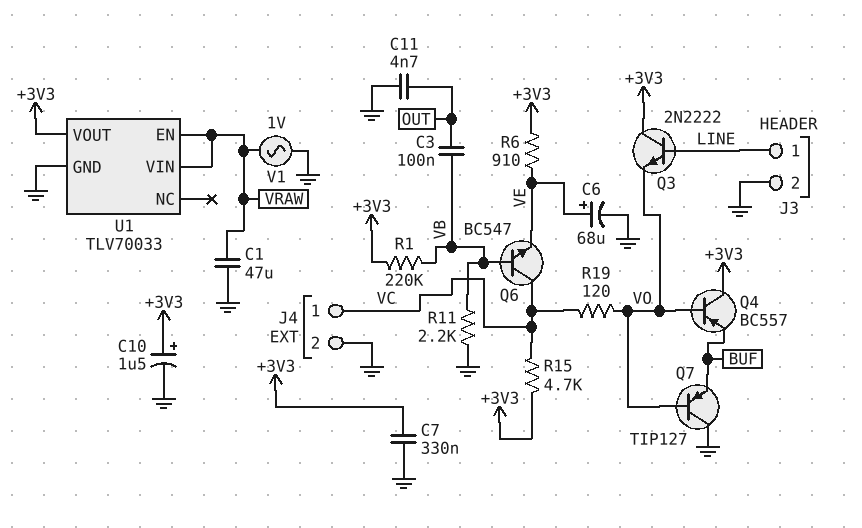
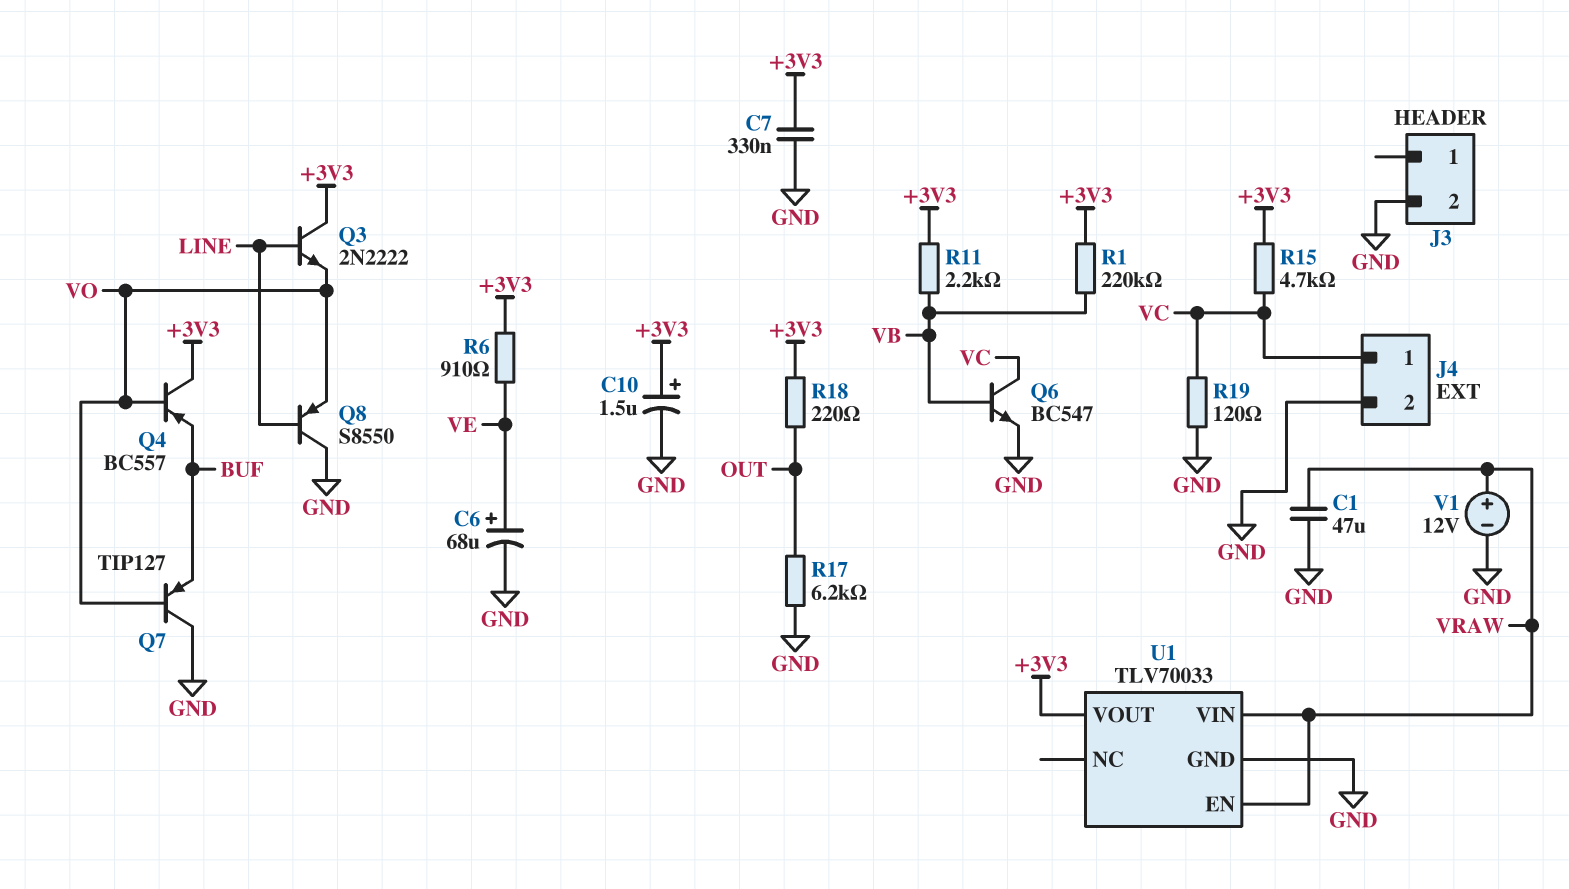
C3: 100nF (OUT, VB) -> none
C11: 4.7nF (GND, OUT) -> none
J3 pin 1: LINE -> none
Q6: NPN BC547 (B VB, C VC, E VE) -> NPN BC547 (B VB, C VC, E GND)
Q8: none -> PNP S8550 (B LINE, C GND, E VO)
R11: 2.2k (GND, VB) -> 2.2k (+3V3, VB)
R17: none -> 6.2k (GND, OUT)
R18: none -> 220 (+3V3, OUT)
R19: 120 (VC, VO) -> 120 (GND, VC)
V1: AC 1V (GND, VRAW) -> 12V (plus VRAW, minus GND)

